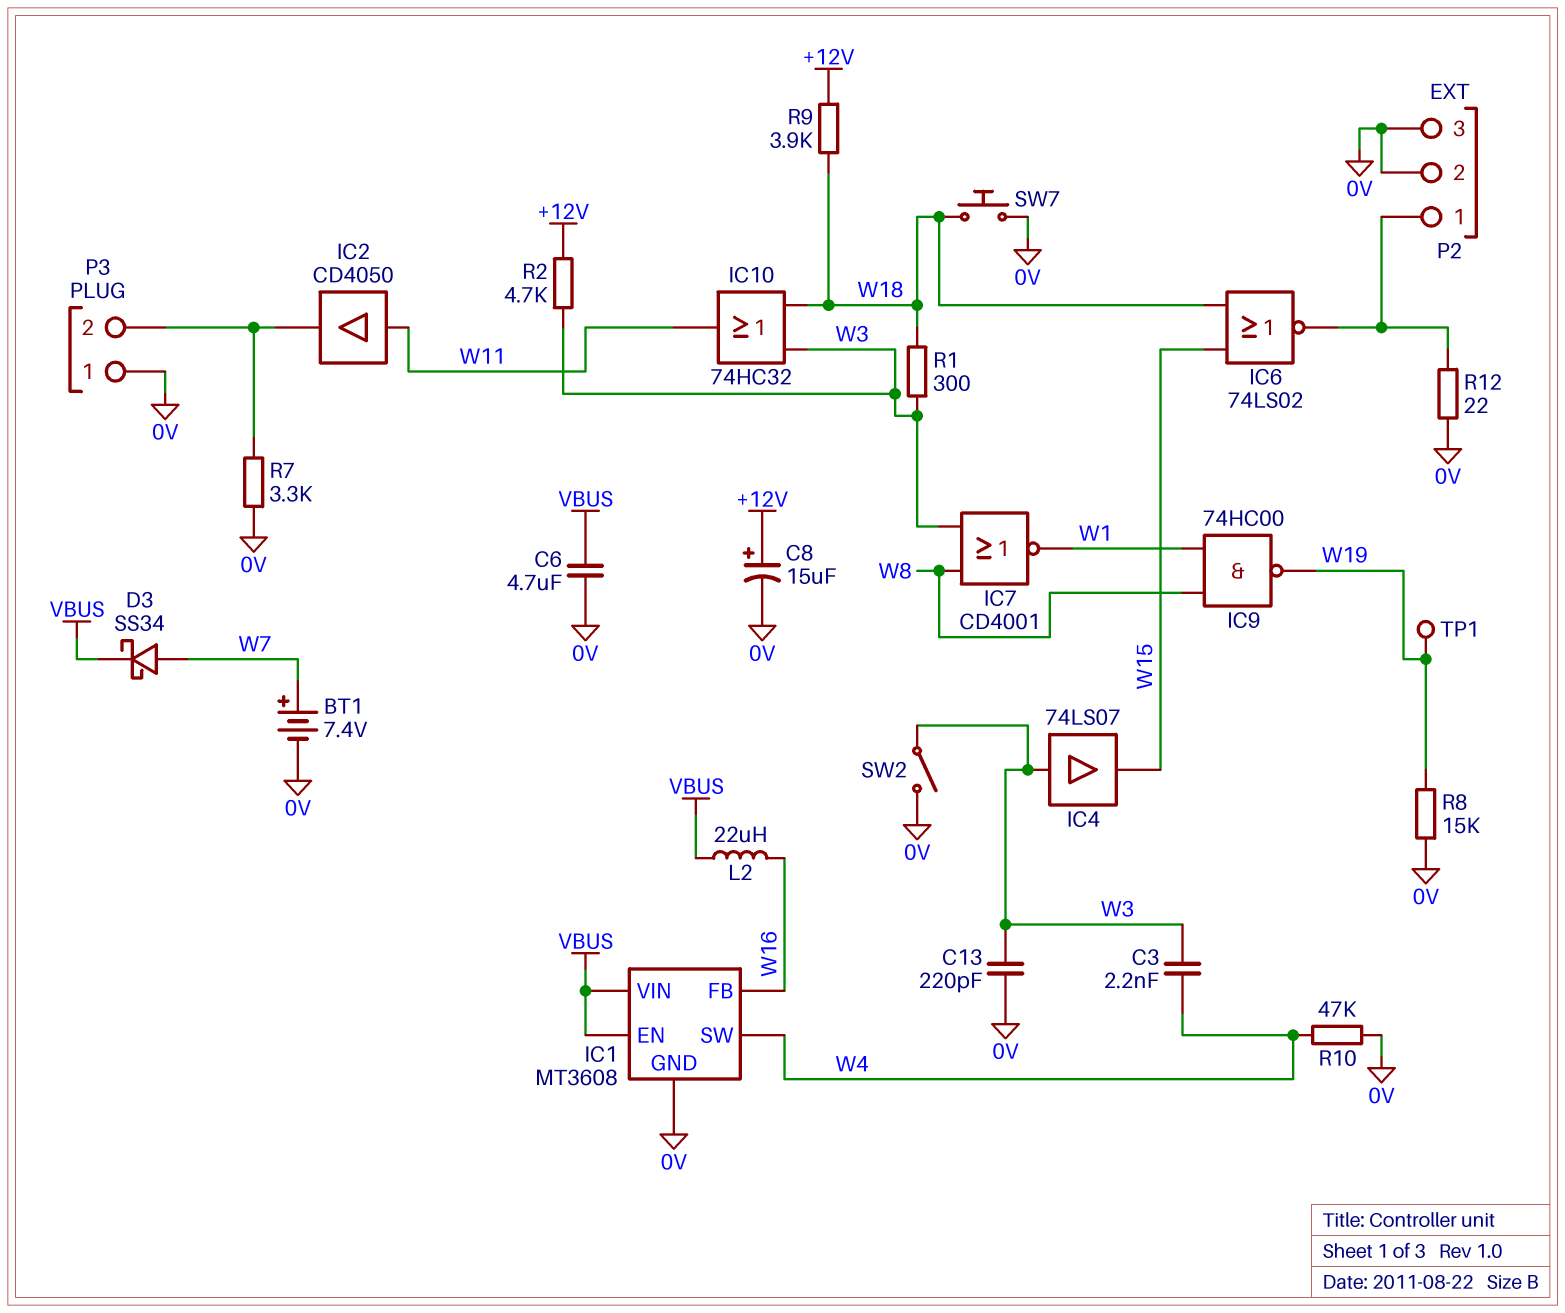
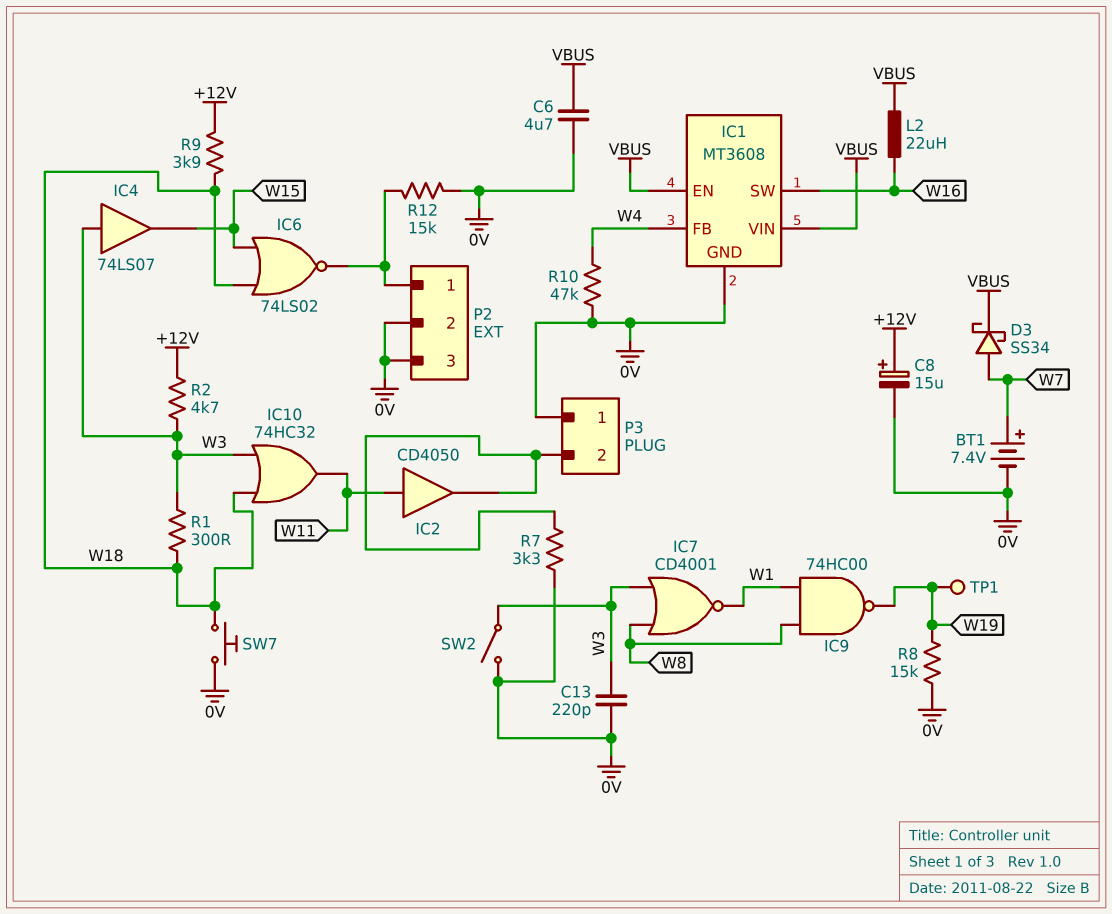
C3: 2.2nF (W3, W4) -> none
IC1 pin FB: W16 -> W4
IC1 pin SW: W4 -> W16
R12: 22 (0V, P2/1) -> 15k (0V, P2/1)

